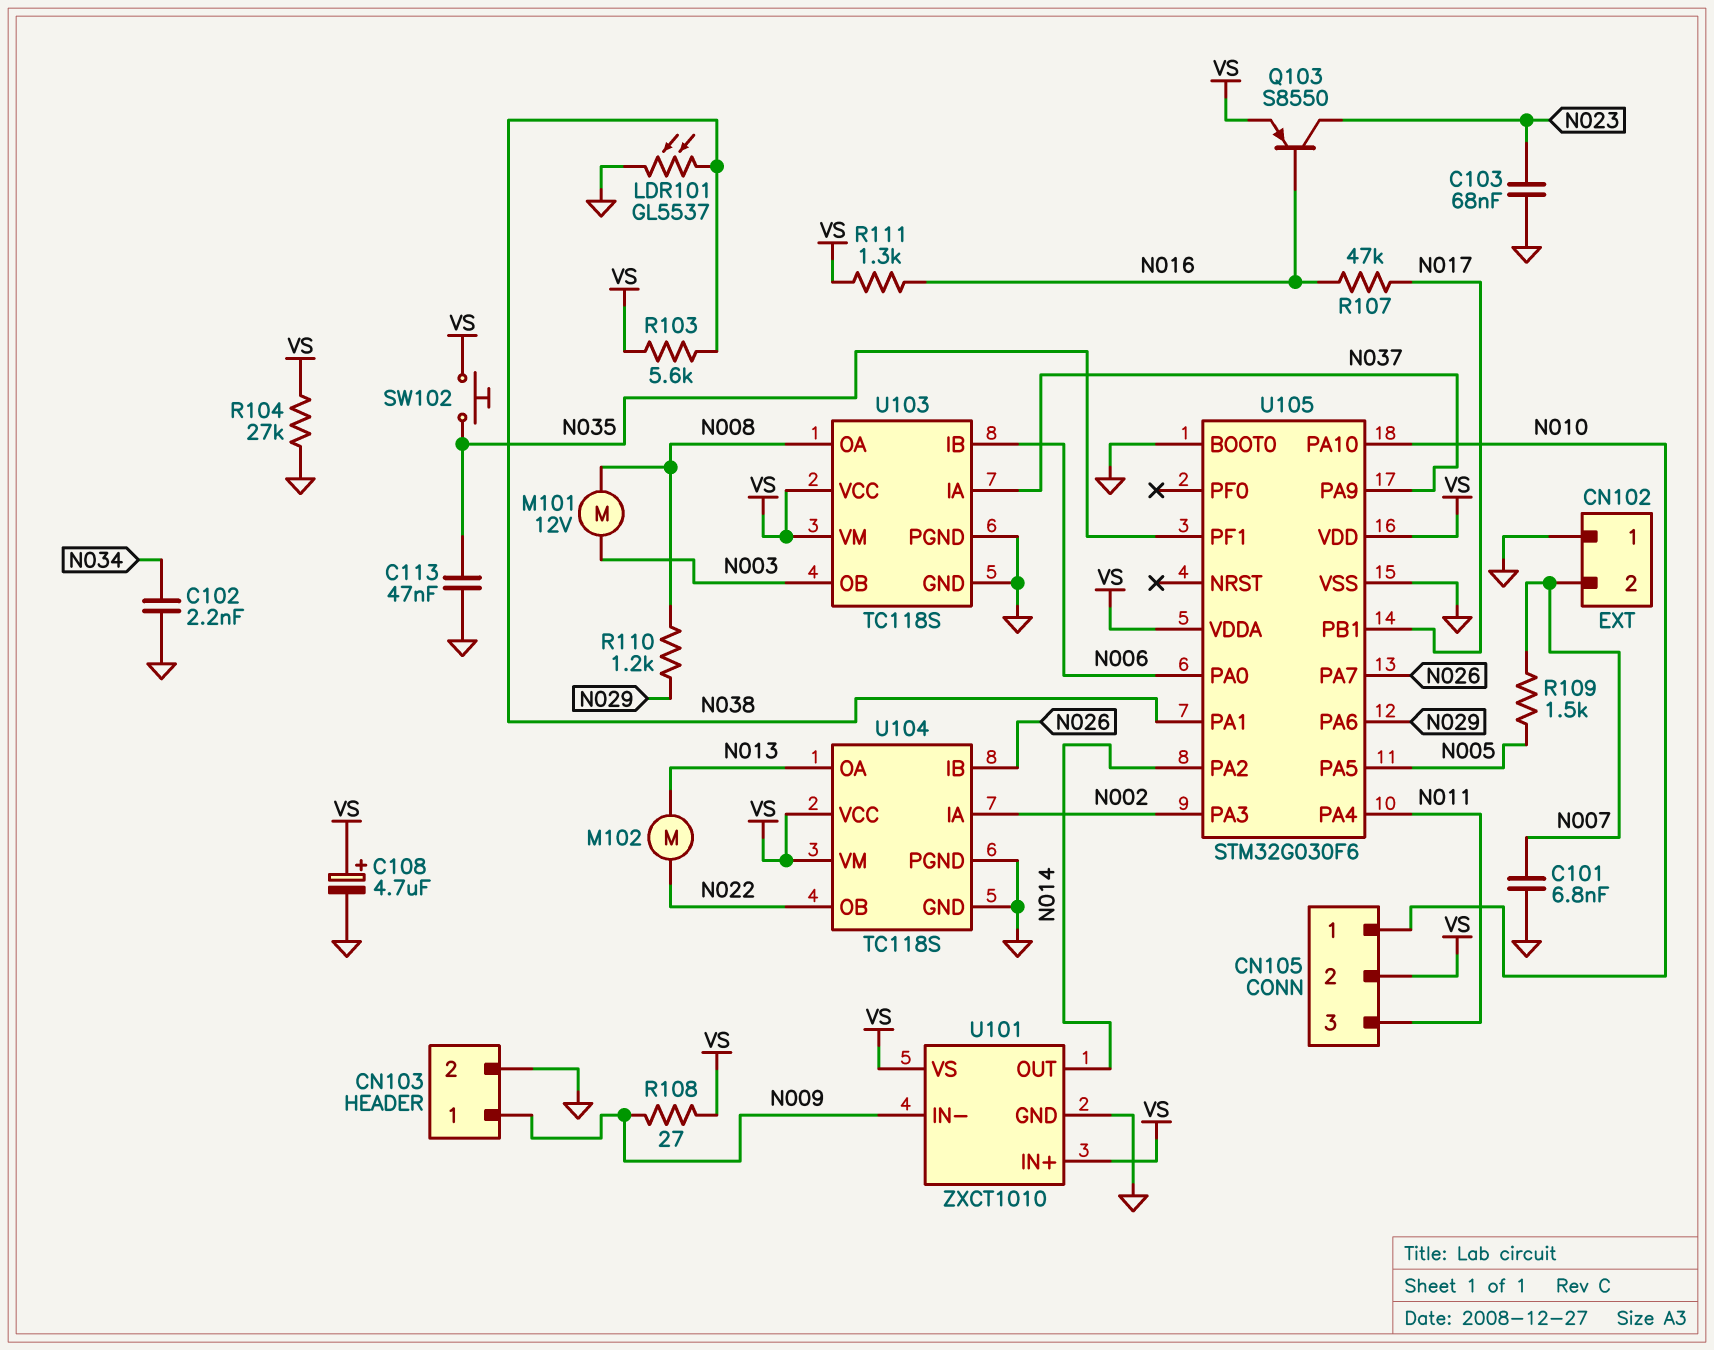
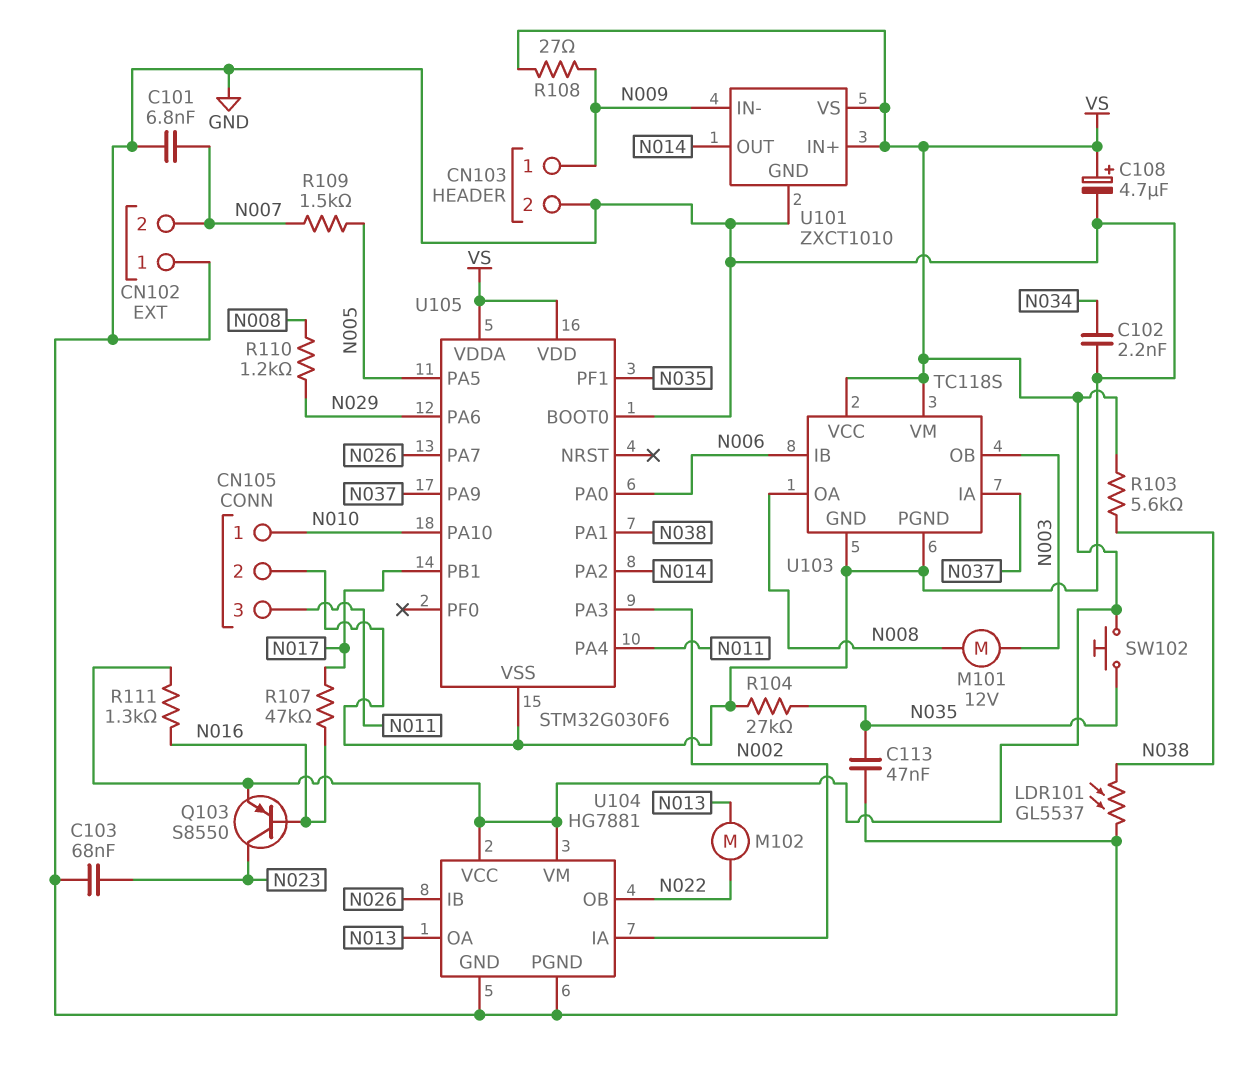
CN105 pin 2: VS -> GND
R104: 27k (GND, VS) -> 27k (GND, N035)
U104: TC118S -> HG7881

